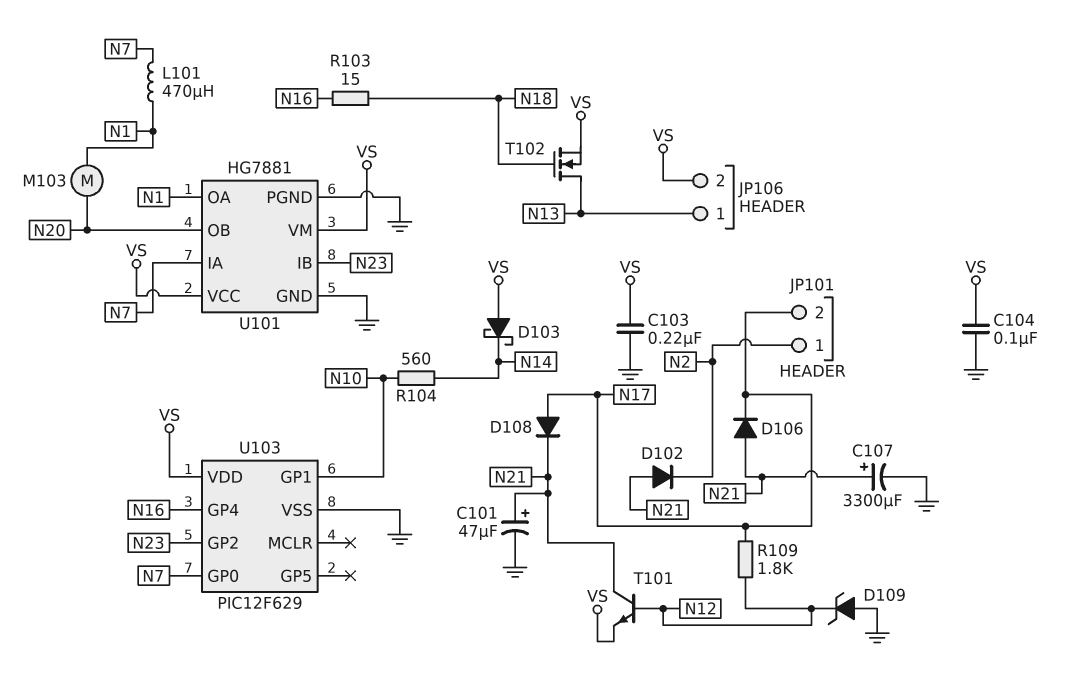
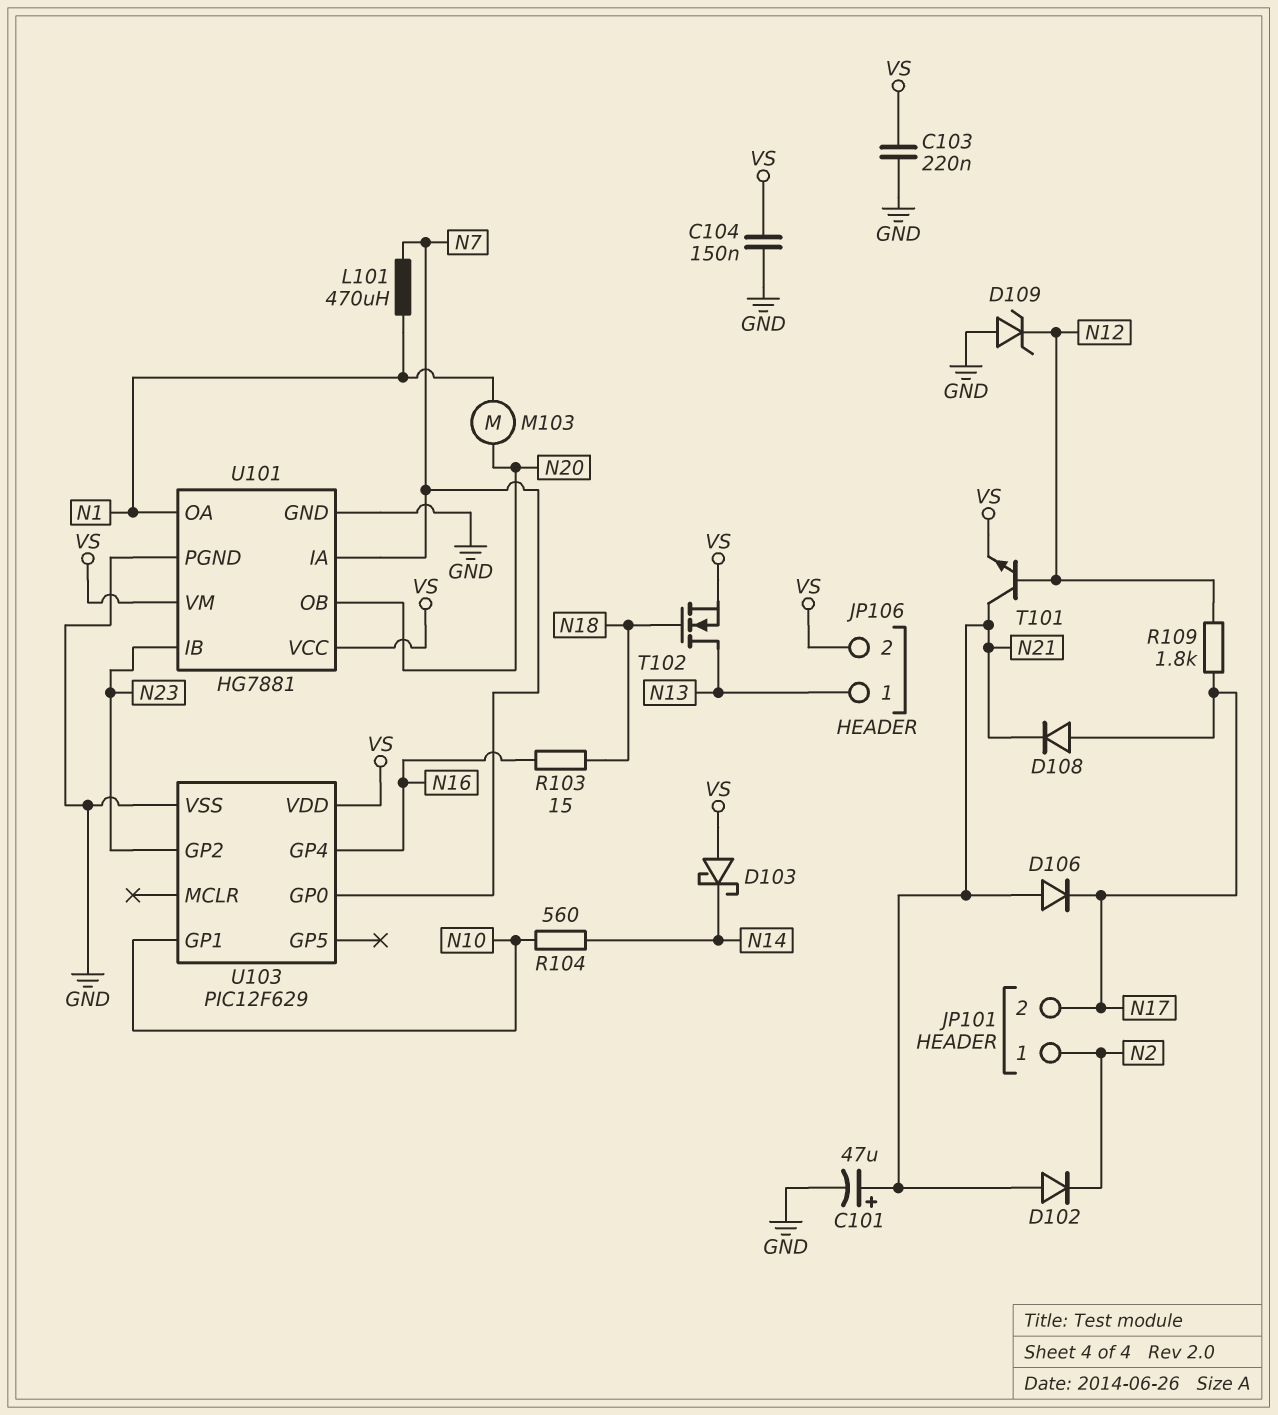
C104: 100nF (GND, VS) -> 150nF (GND, VS)
C107: 3300uF (plus N21, minus GND) -> none

